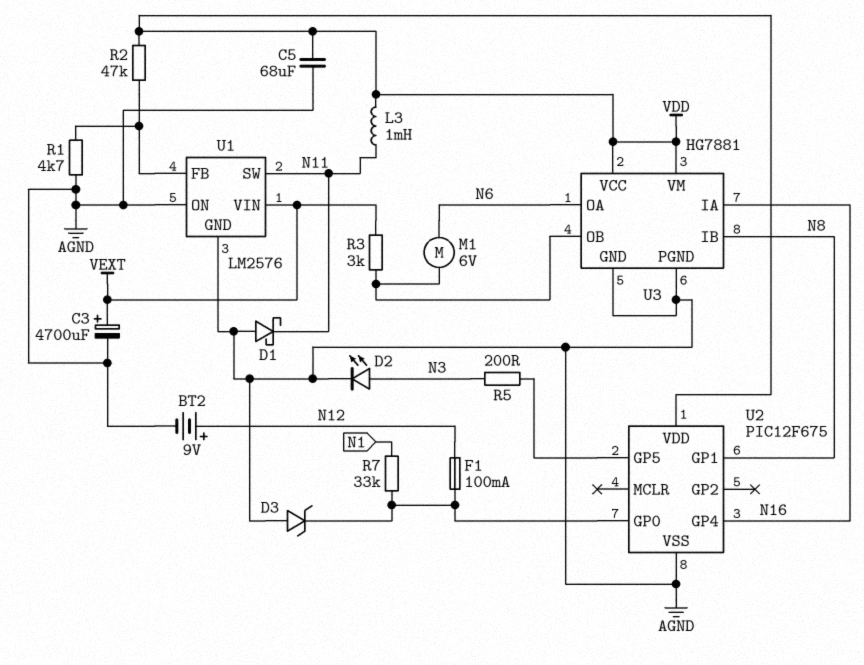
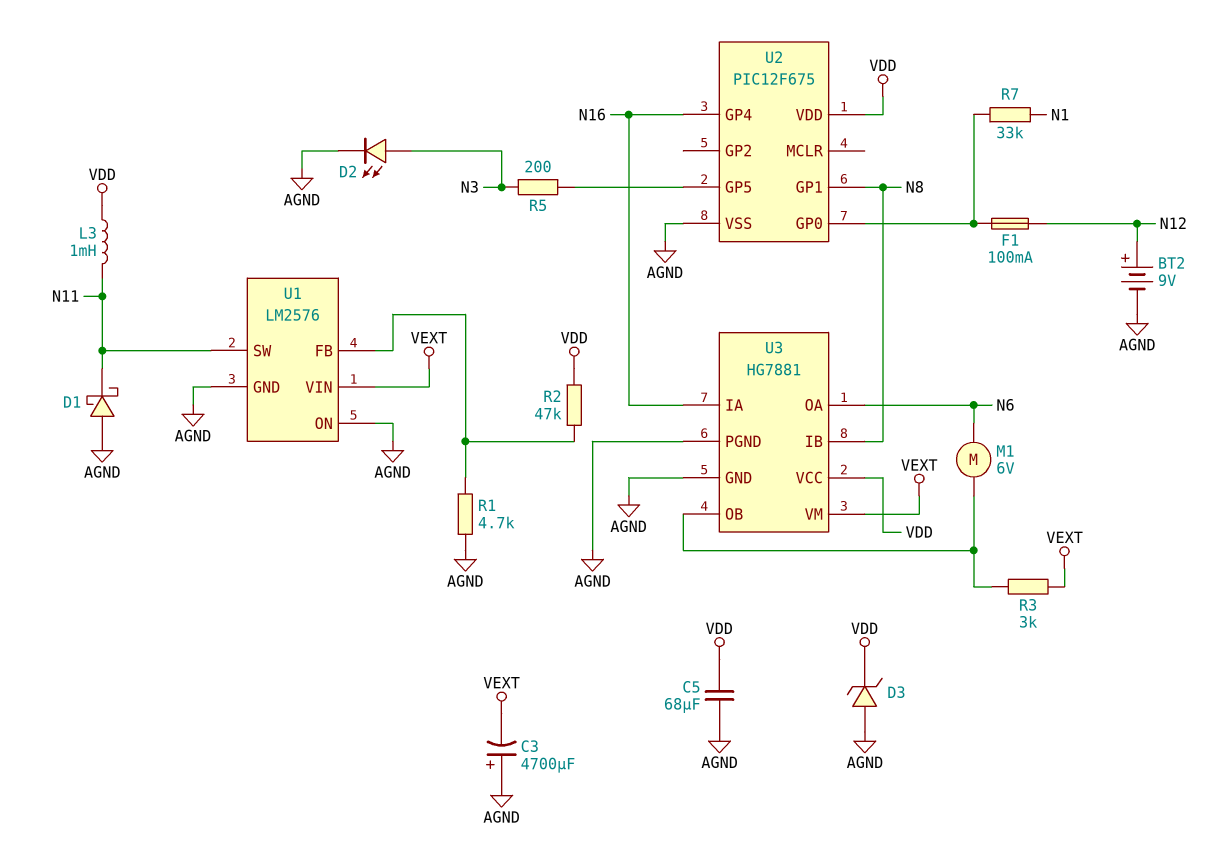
C3: 4700uF (plus VEXT, minus AGND) -> 4700uF (plus AGND, minus VEXT)
D3: zener (A AGND, K U2/GP0) -> zener (A AGND, K VDD)
U3 pin VM: VDD -> VEXT

